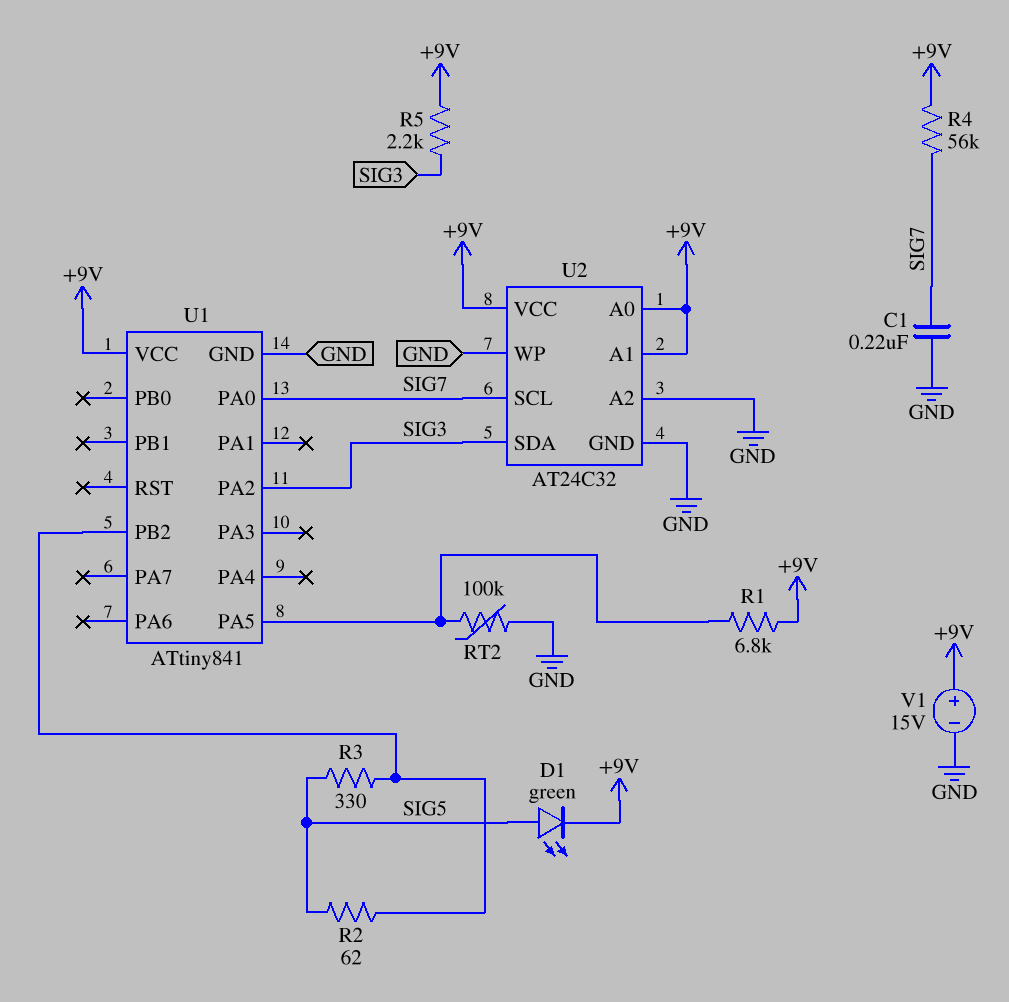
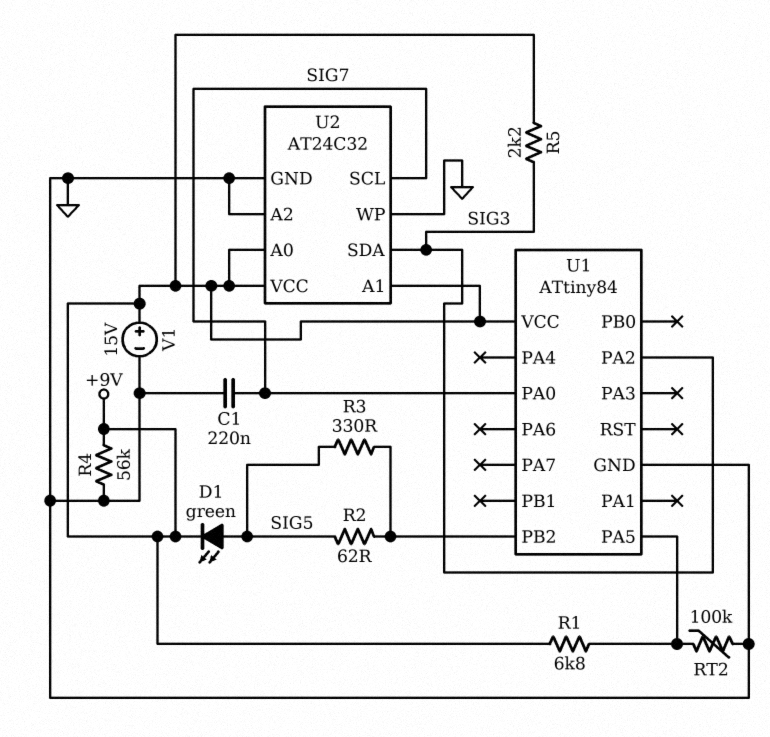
R4: 56k (+9V, SIG7) -> 56k (+9V, GND)
U1: ATtiny841 -> ATtiny84

